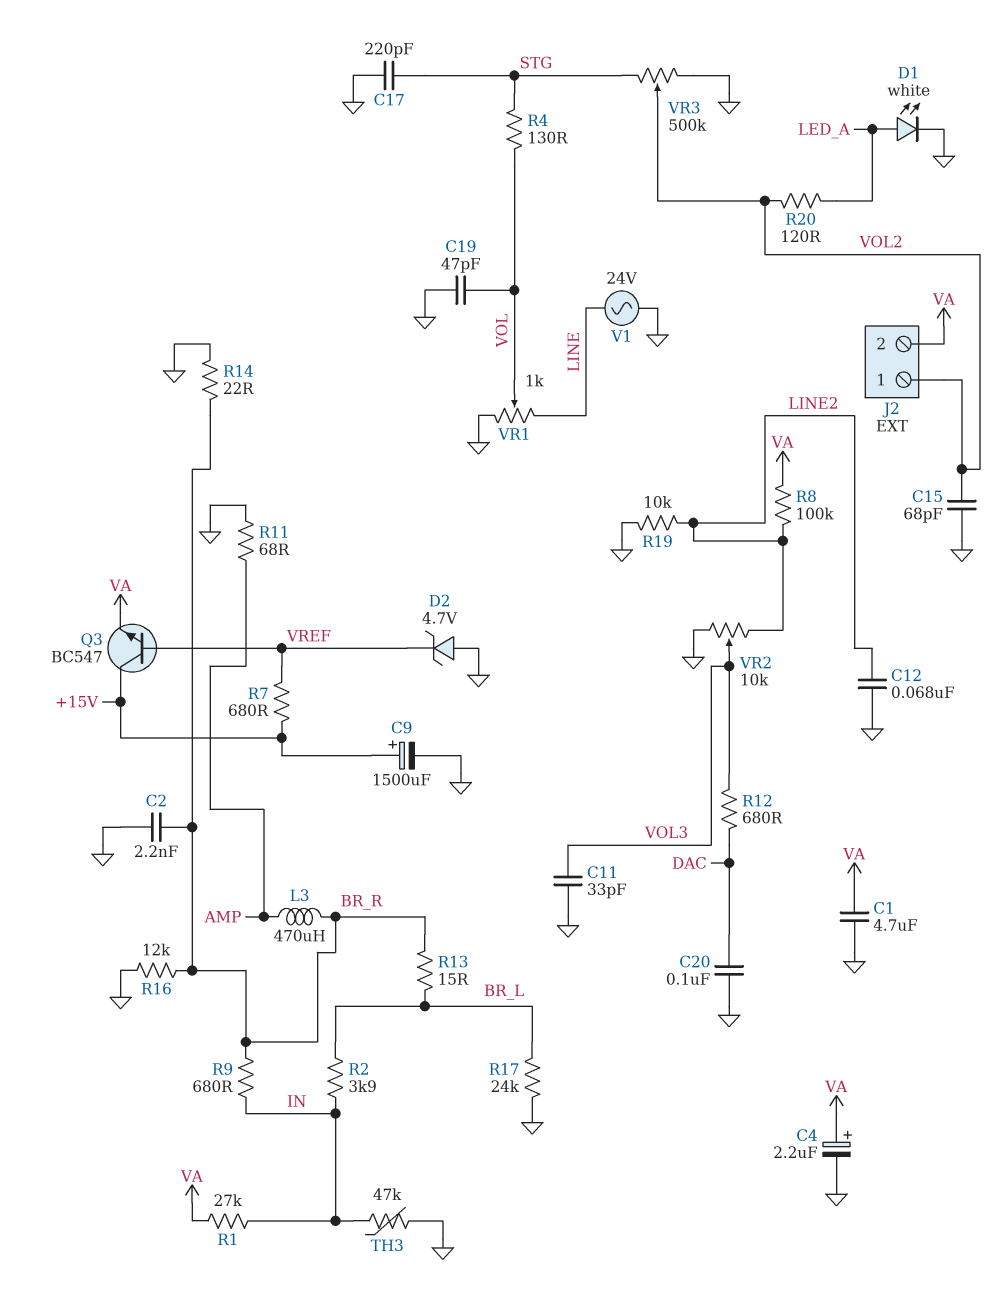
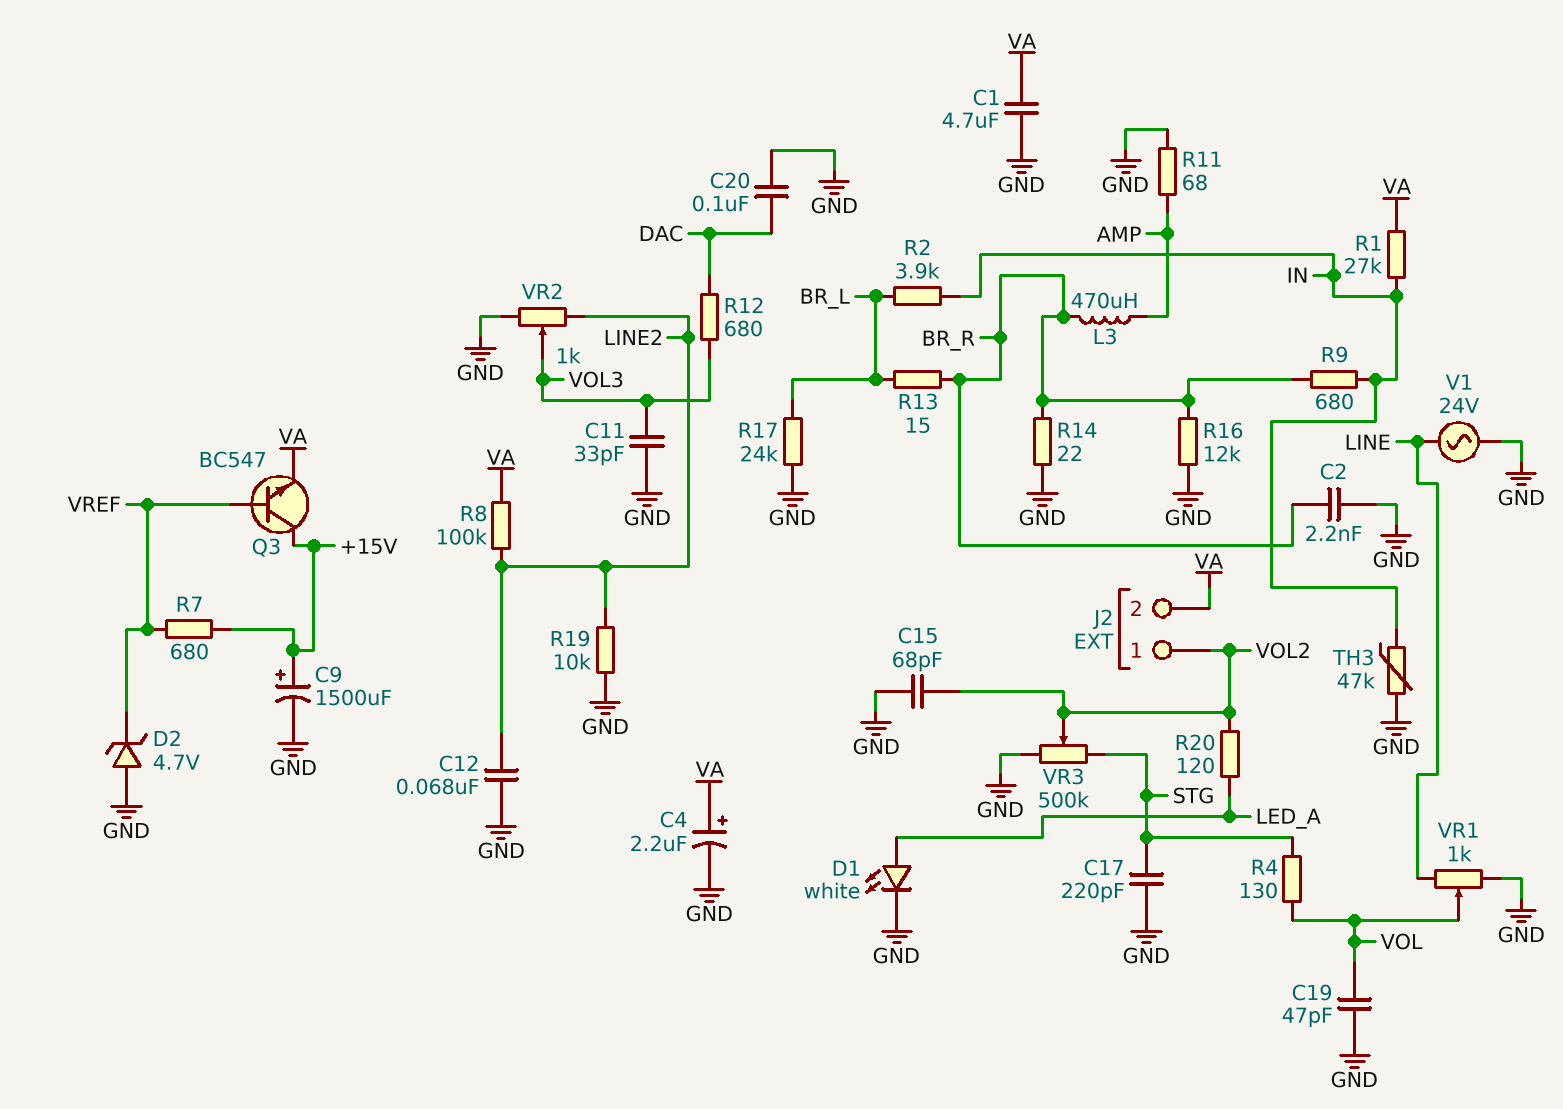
VR2: 10k (GND, LINE2, wiper VOL3) -> 1k (GND, LINE2, wiper VOL3)

